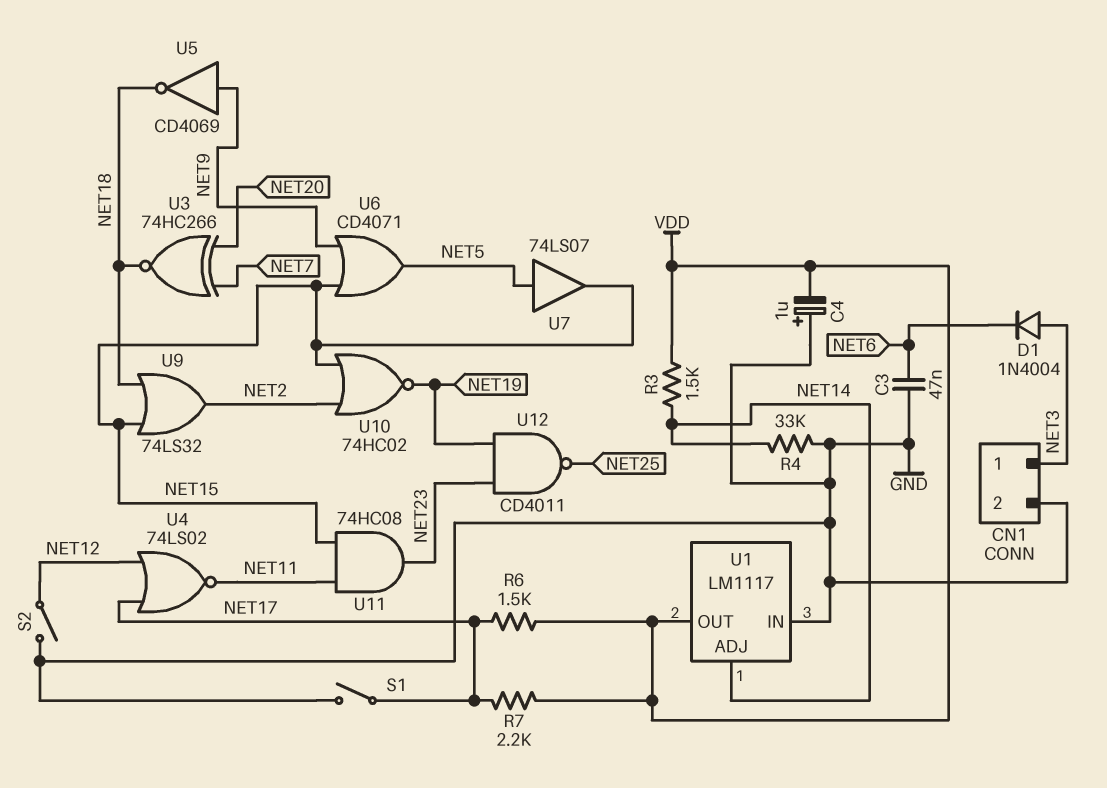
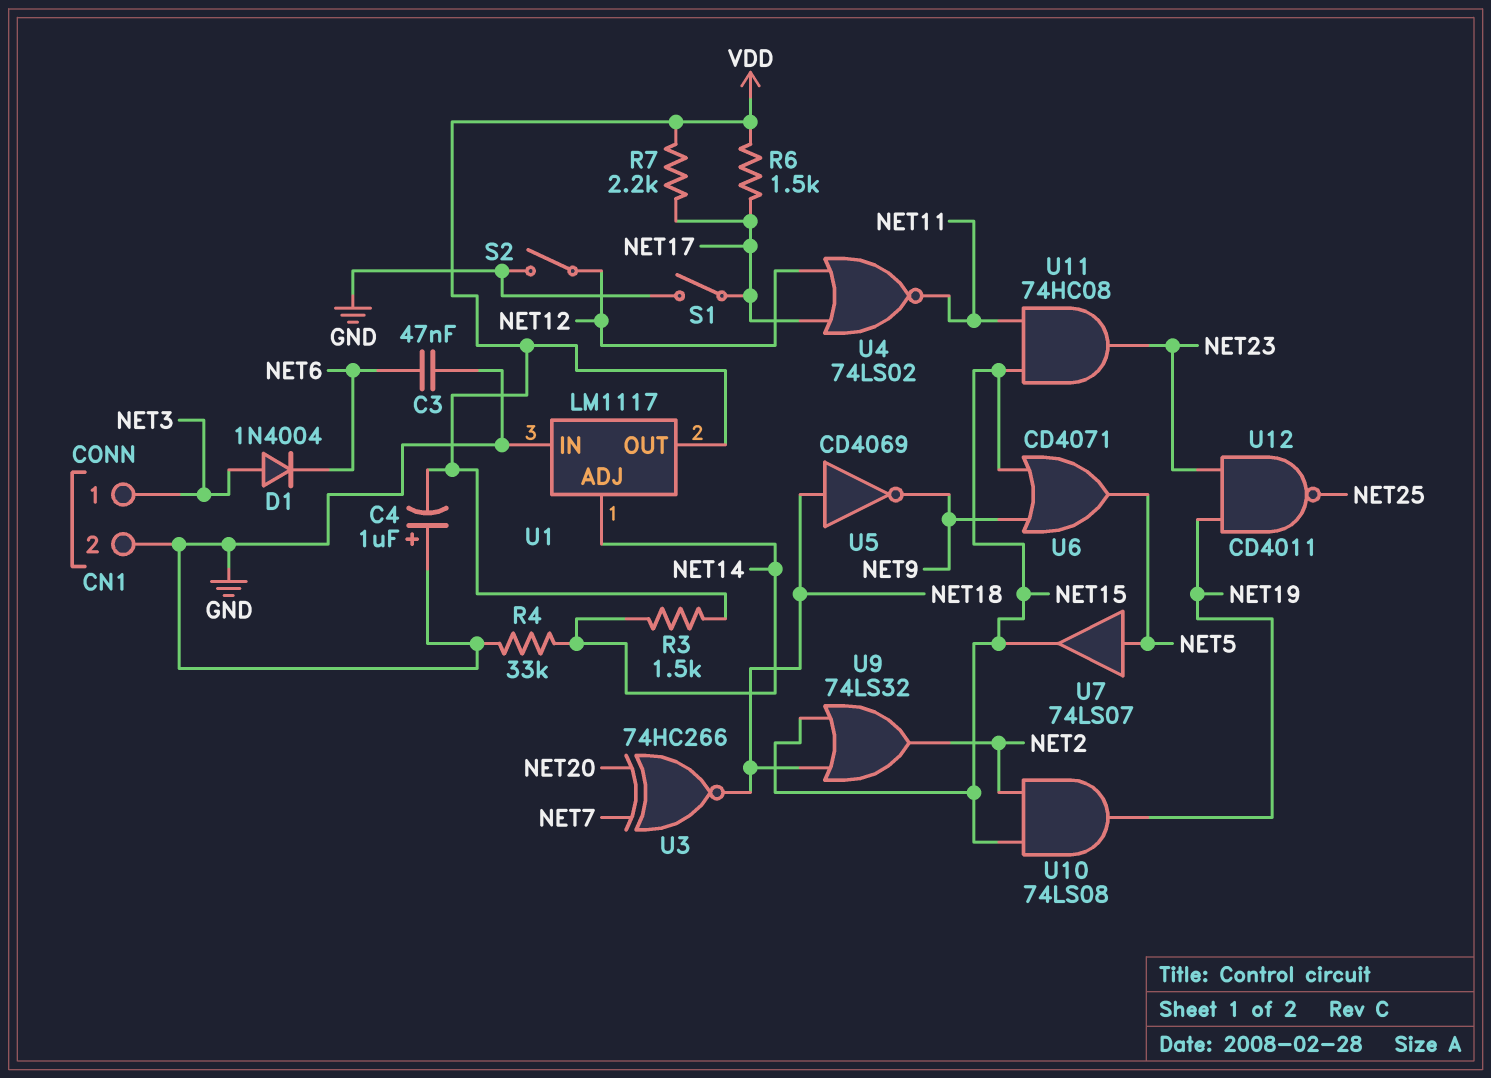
U5: NOT CD4069 (in NET9, out NET18) -> NOT CD4069 (in NET18, out NET9)
U10: NOR 74HC02 (in NET2, in NET15, out NET19) -> AND 74LS08 (in NET2, in NET15, out NET19)

